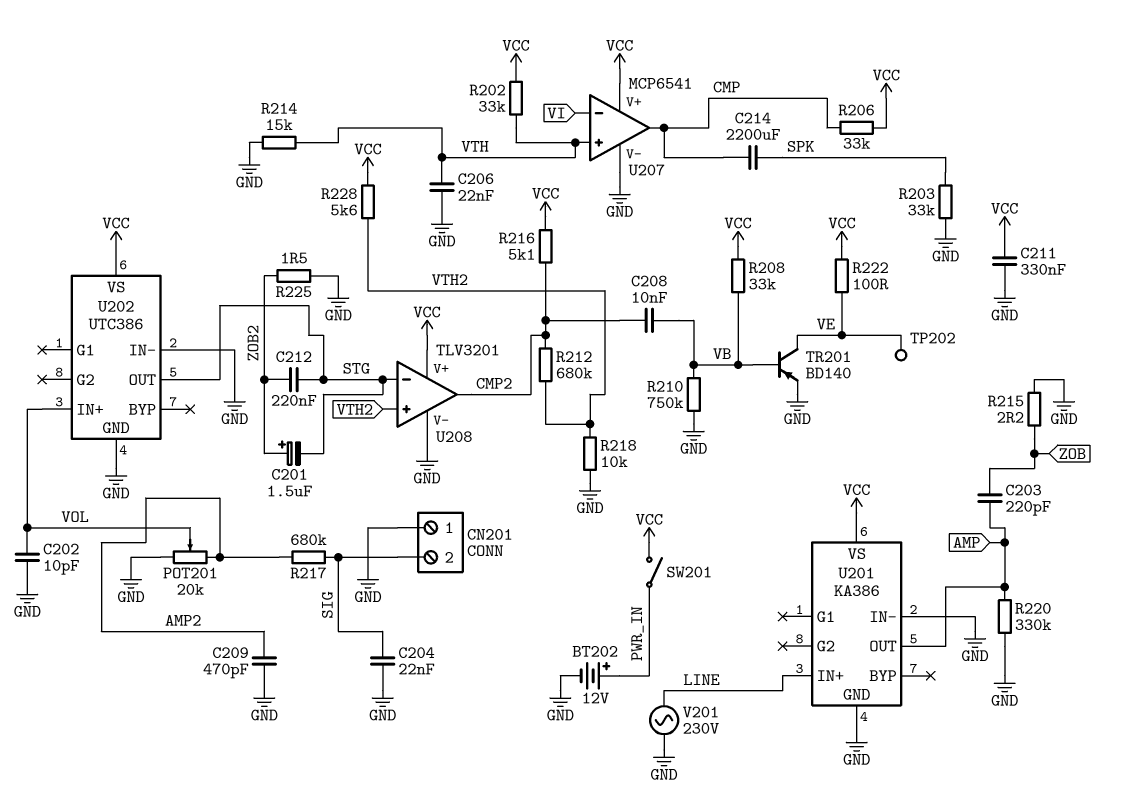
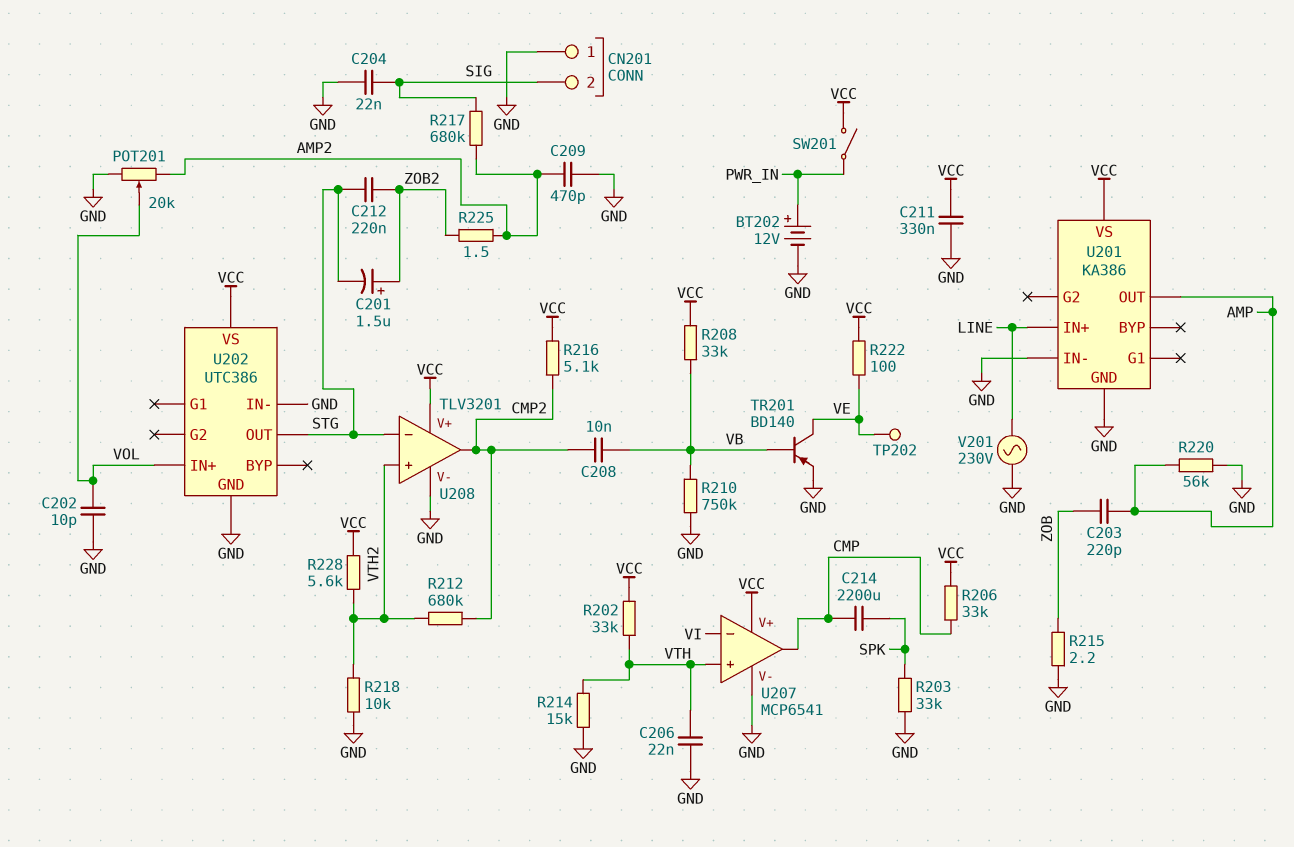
R220: 330k (AMP, GND) -> 56k (AMP, GND)
R225: 1.5 (GND, ZOB2) -> 1.5 (AMP2, ZOB2)

